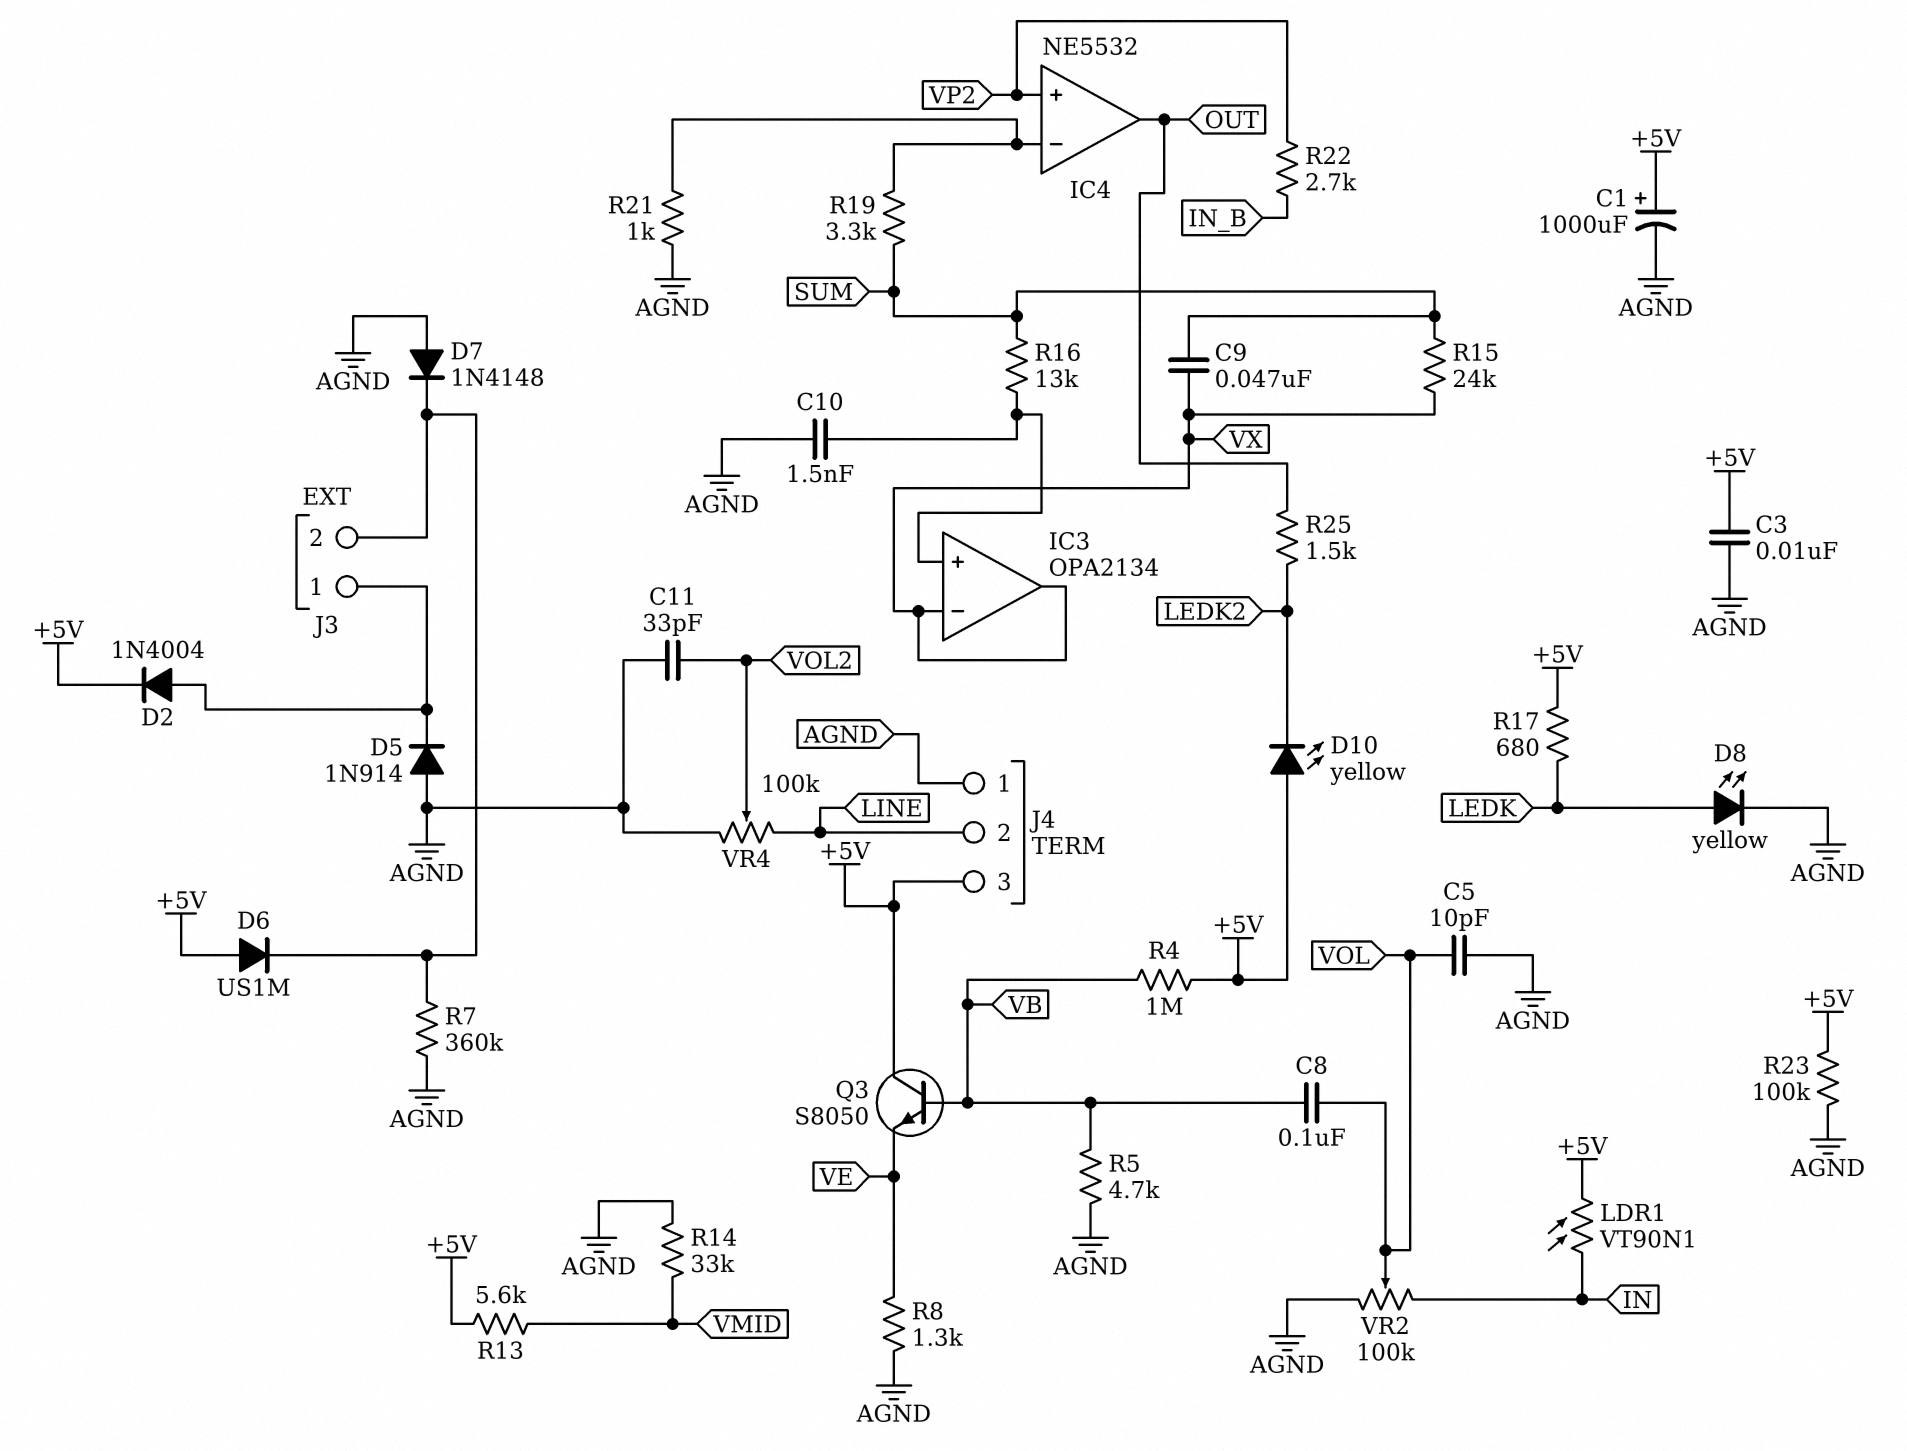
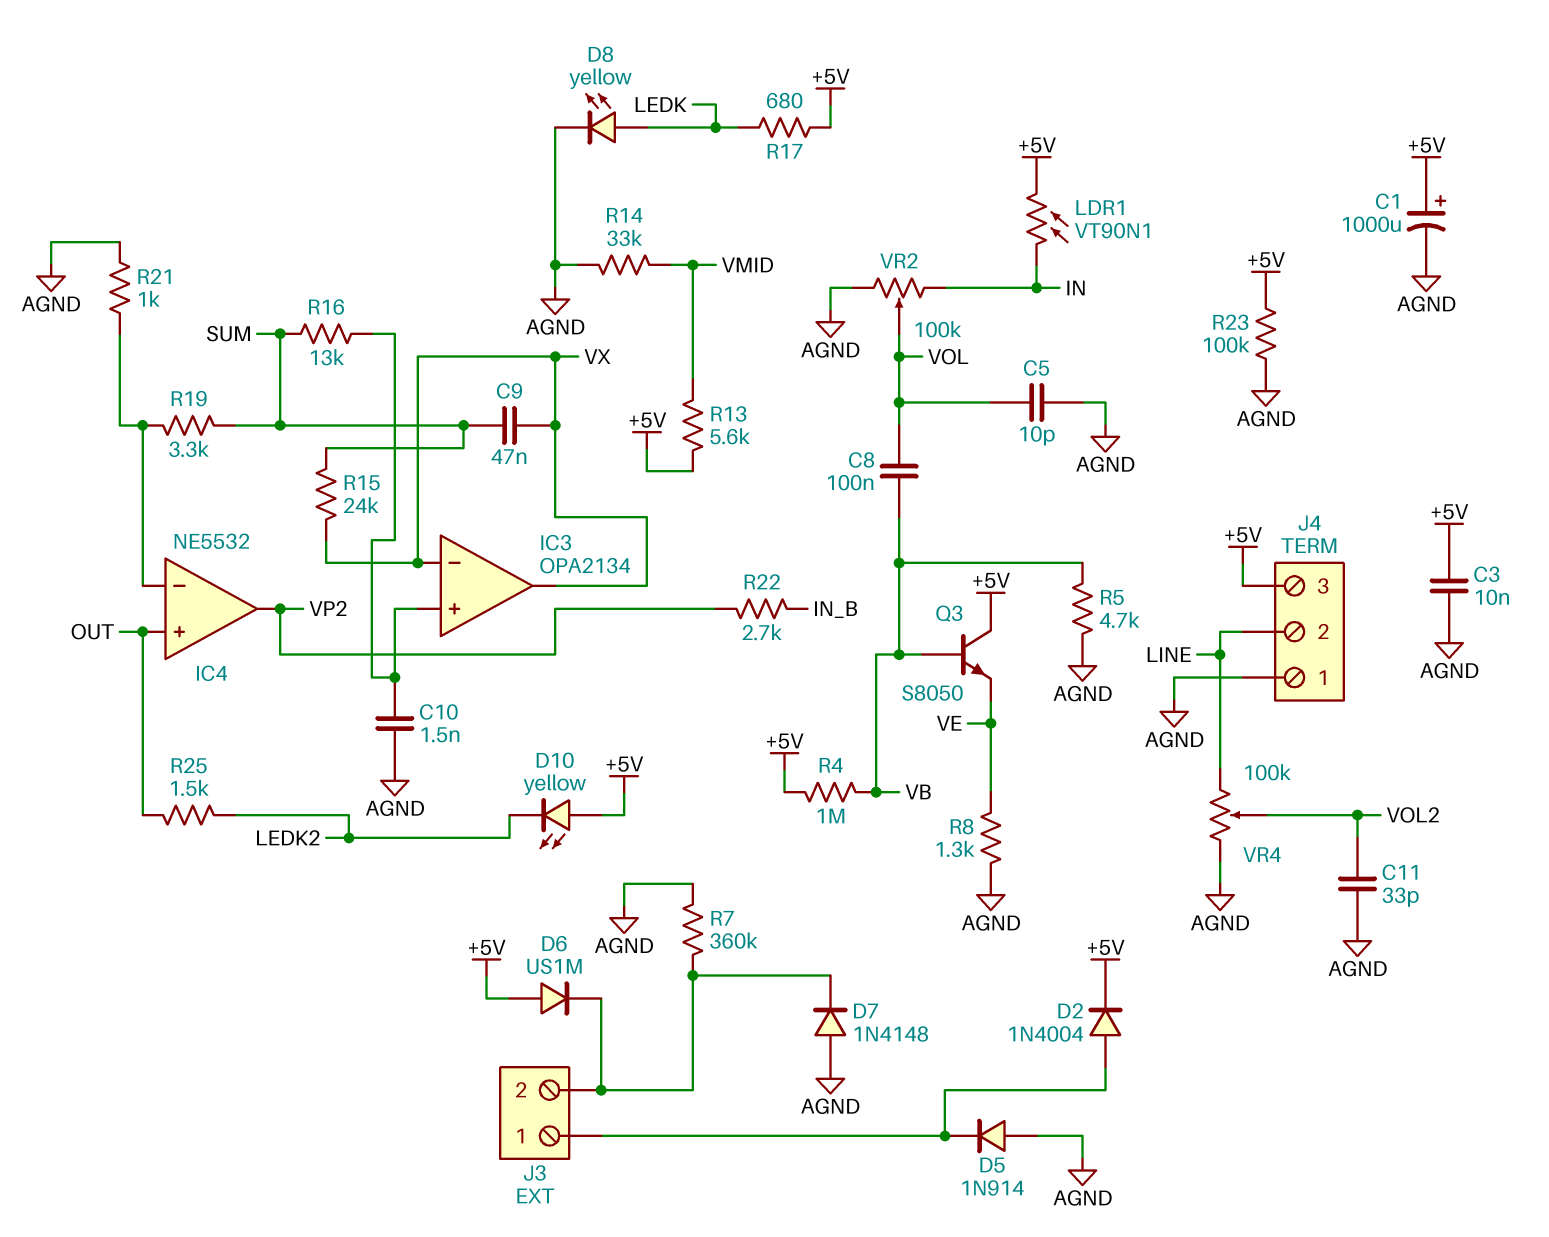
IC4 pin in+: VP2 -> OUT
IC4 pin out: OUT -> VP2

